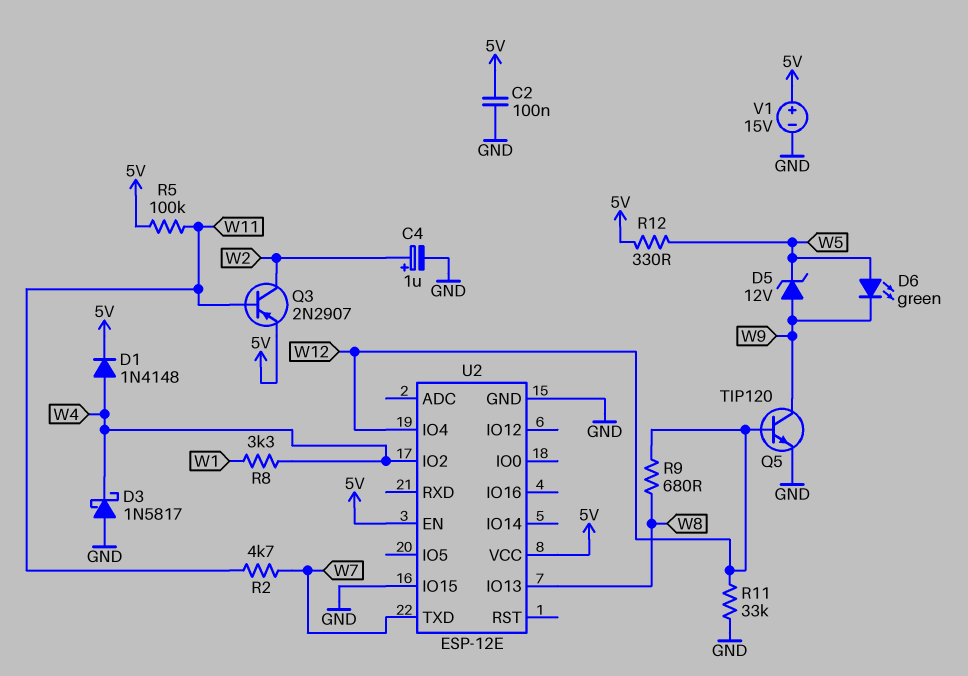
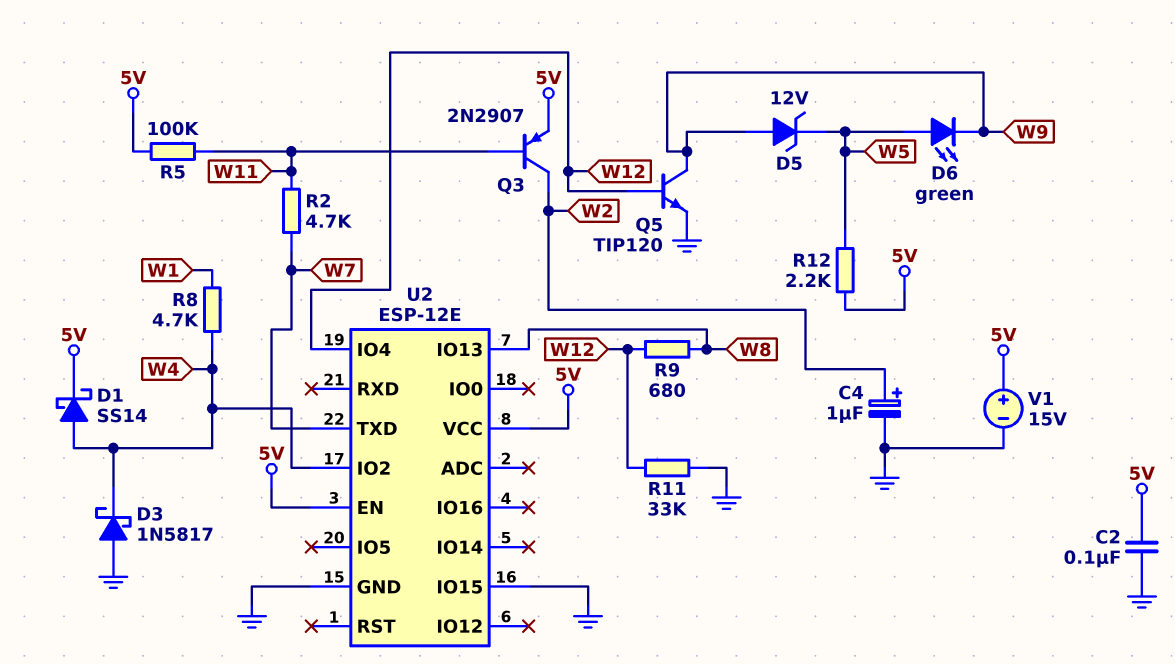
D1: diode 1N4148 (A W4, K 5V) -> schottky SS14 (A W4, K 5V)
R8: 3.3k (W1, W4) -> 4.7k (W1, W4)
R12: 330 (5V, W5) -> 2.2k (5V, W5)

